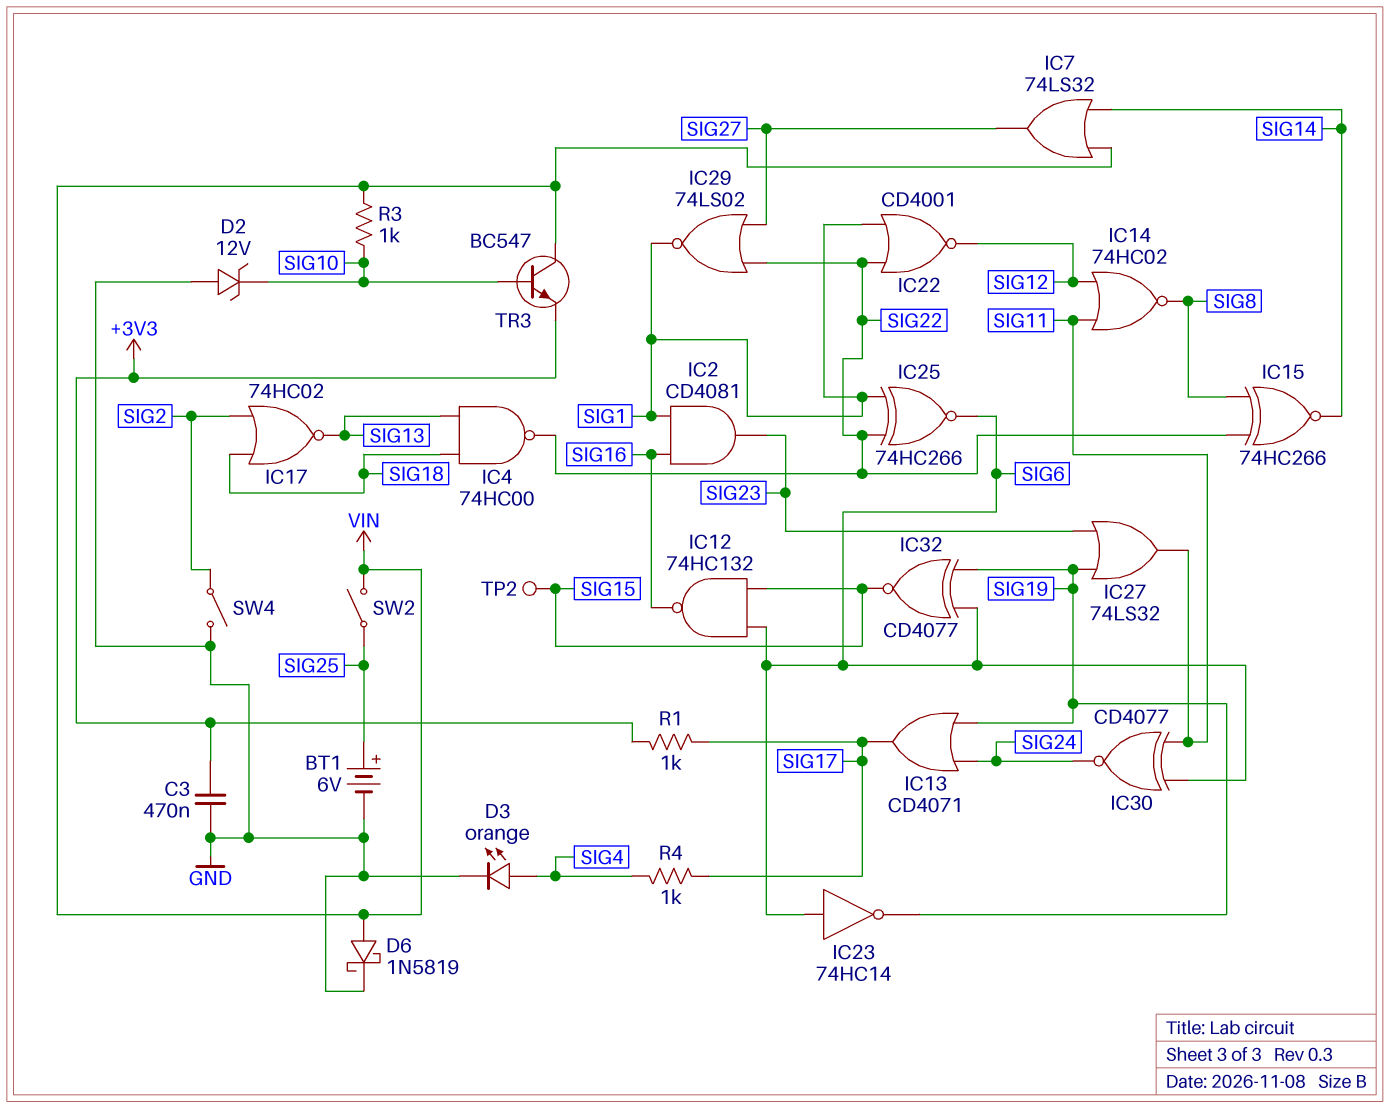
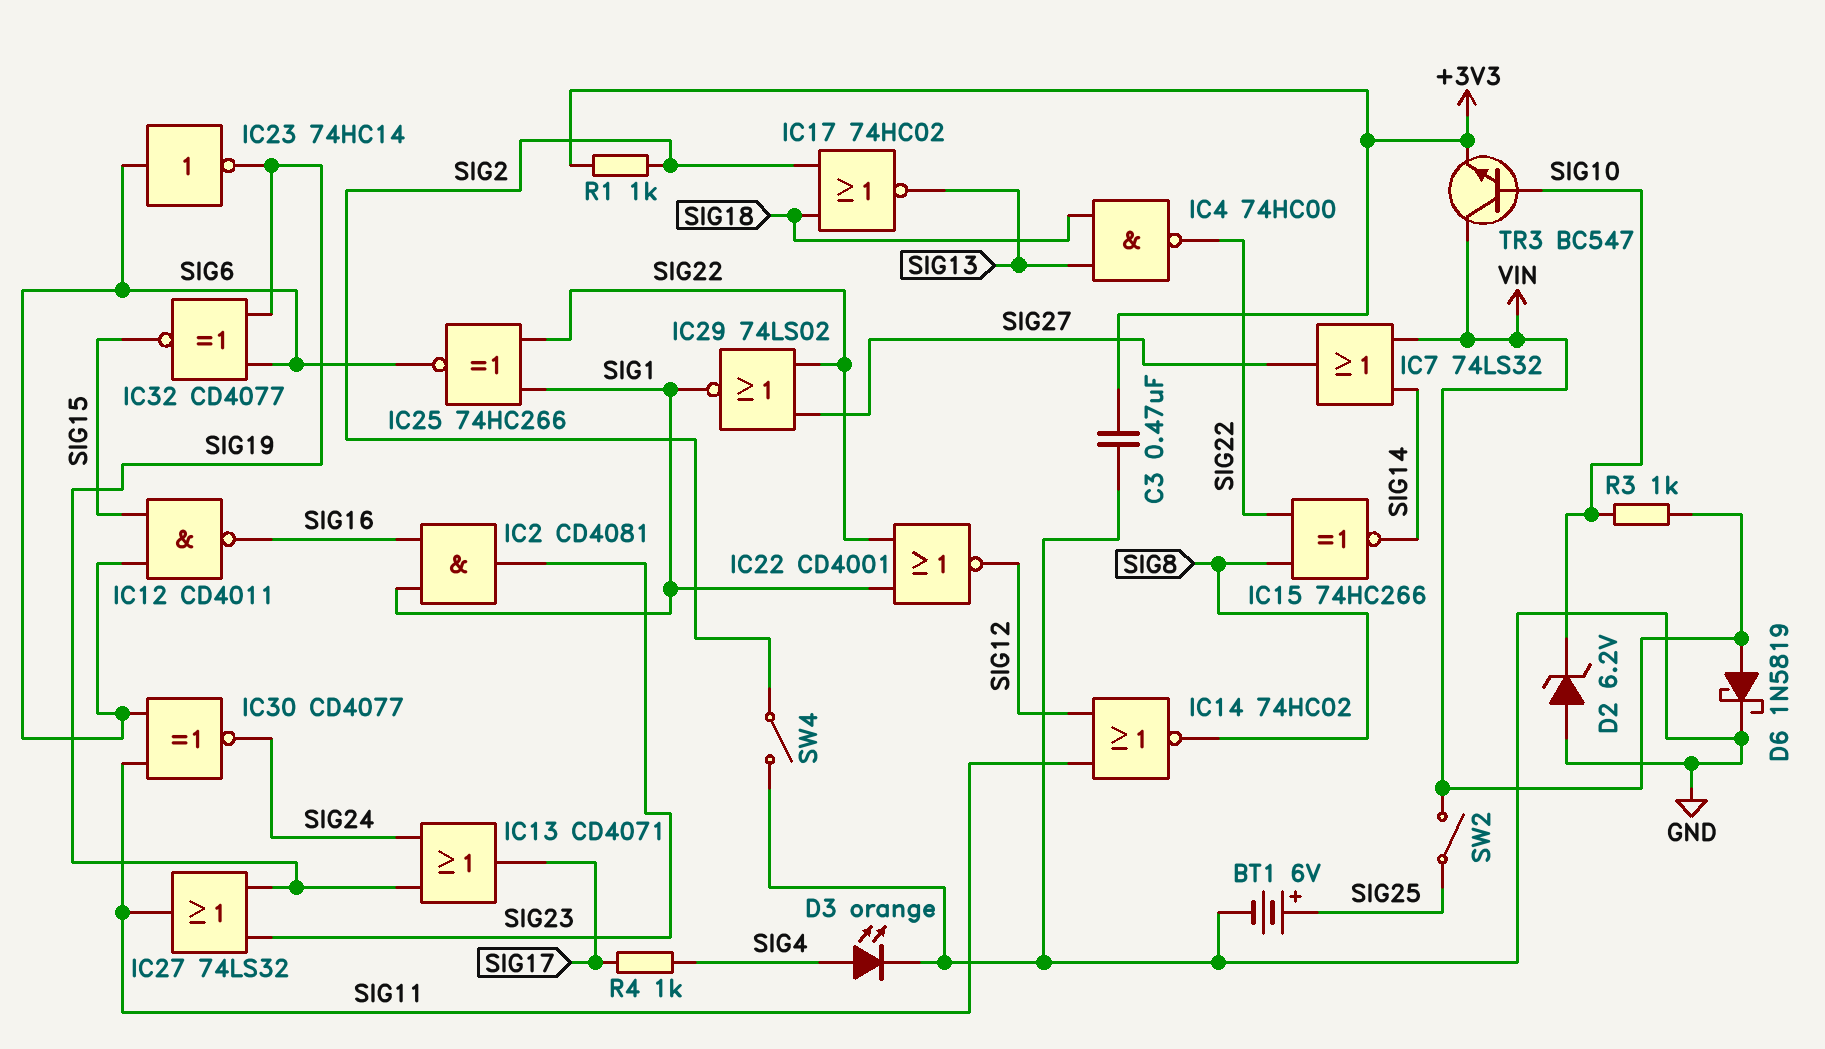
D2: zener 12V (A GND, K SIG10) -> zener 6.2V (A GND, K SIG10)
IC12: NAND 74HC132 (in SIG6, in SIG15, out SIG16) -> NAND CD4011 (in SIG6, in SIG15, out SIG16)
R1: 1k (+3V3, SIG17) -> 1k (+3V3, SIG2)
TP2: test point (SIG15) -> none

